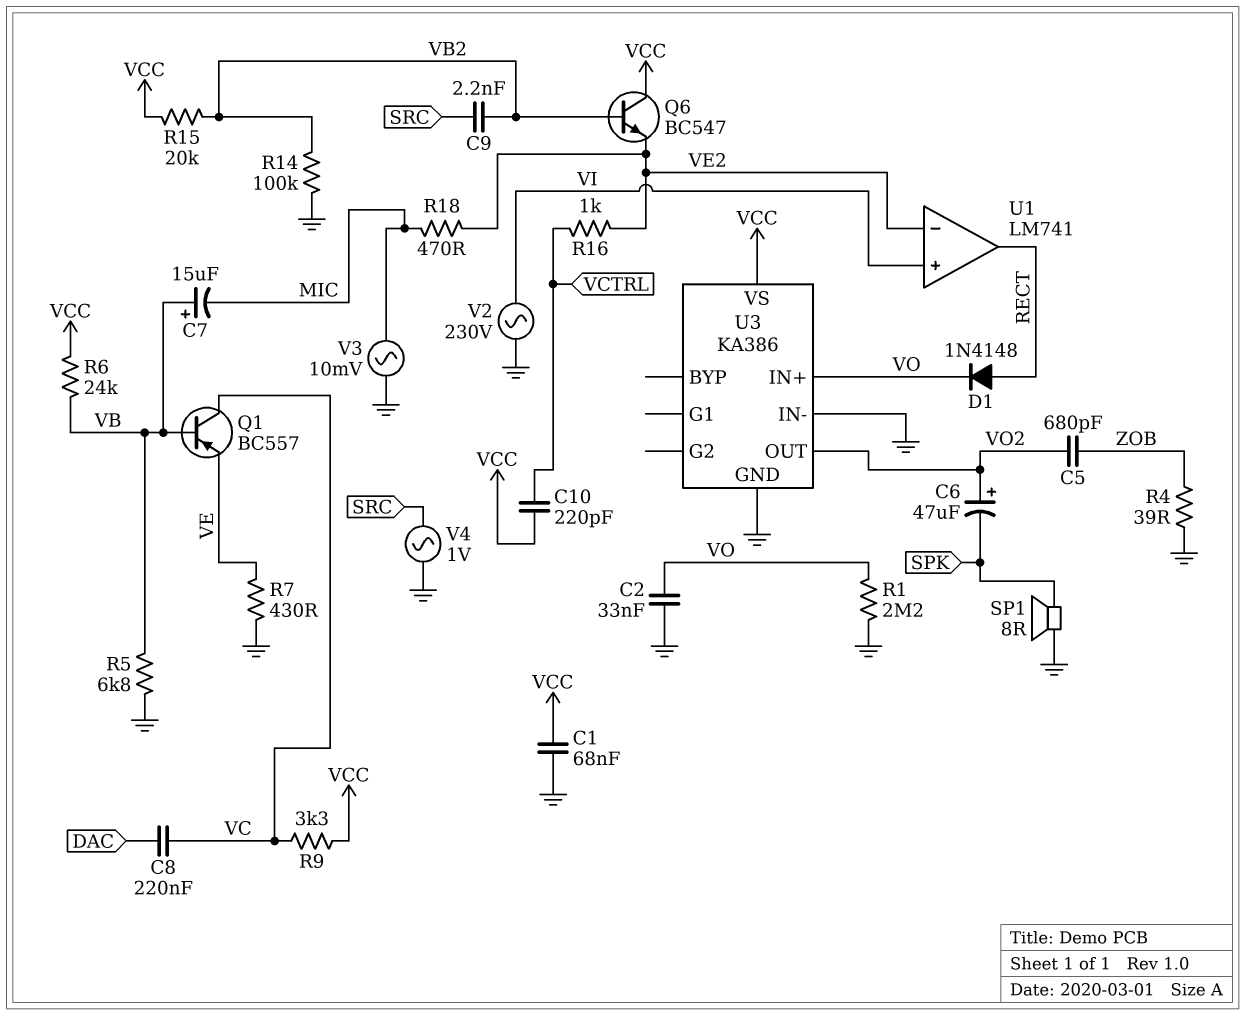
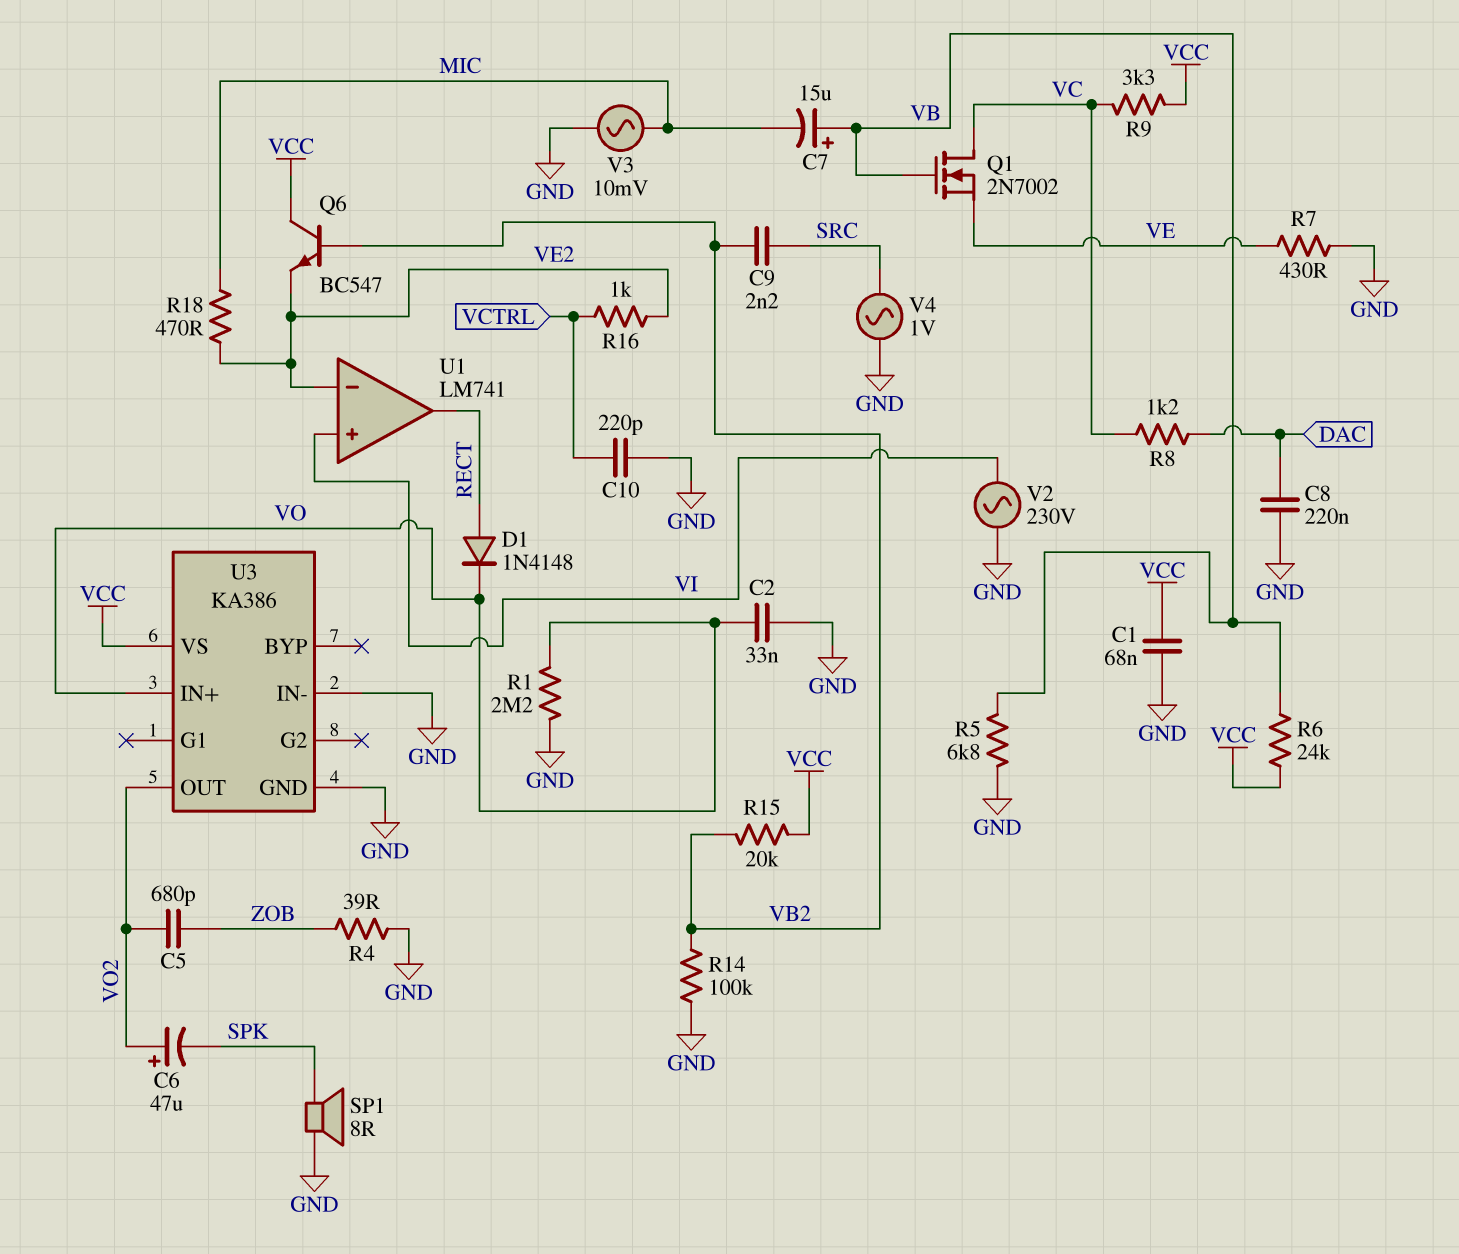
C8: 220nF (DAC, VC) -> 220nF (DAC, GND)
C10: 220pF (VCC, VCTRL) -> 220pF (GND, VCTRL)
Q1: PNP BC557 (B VB, C VC, E VE) -> NMOS 2N7002 (G VB, D VC, S VE)
R8: none -> 1.2k (DAC, VC)

